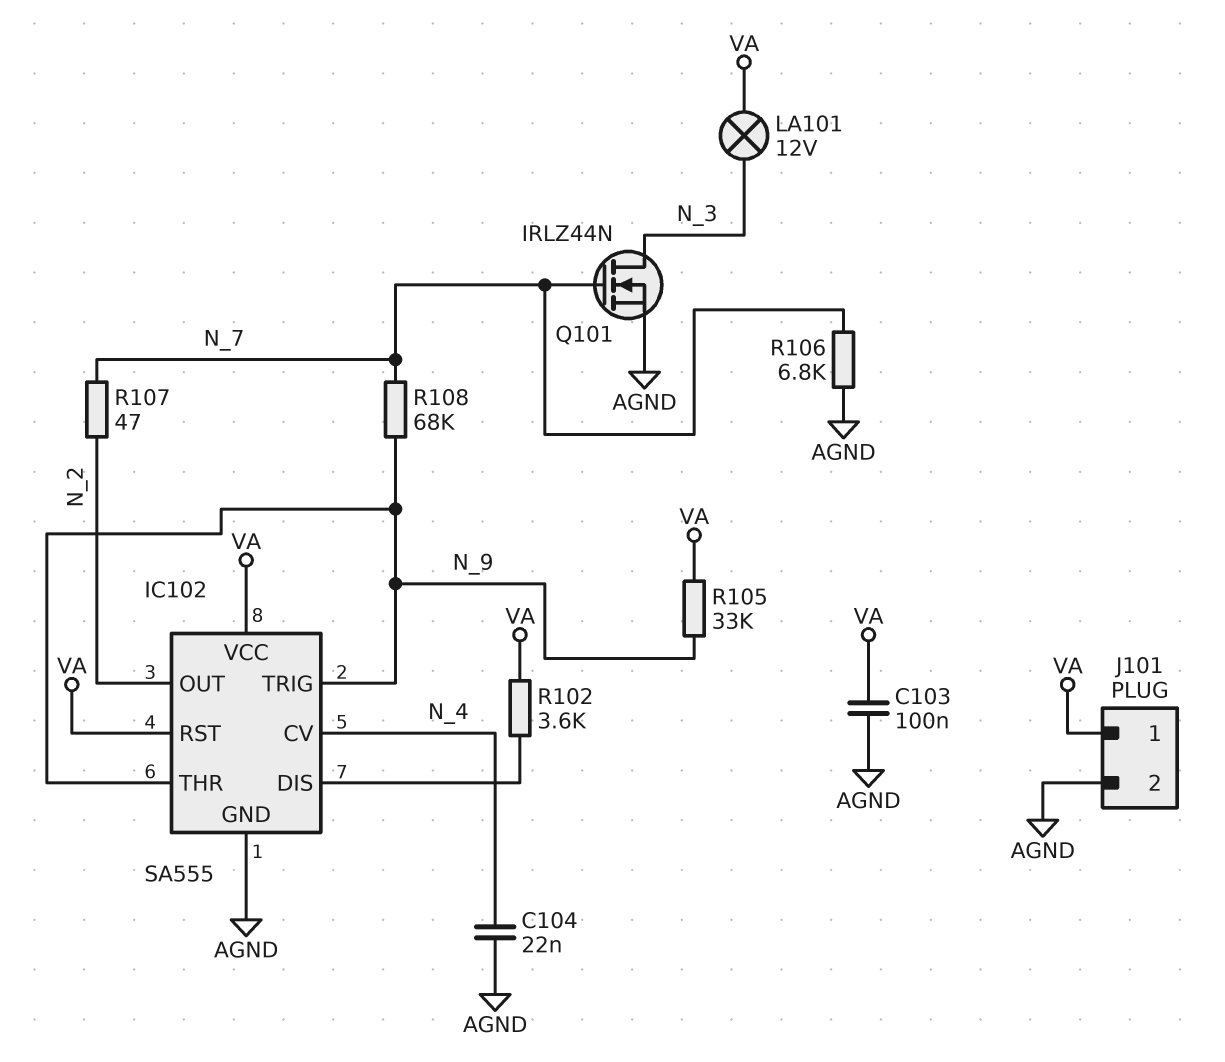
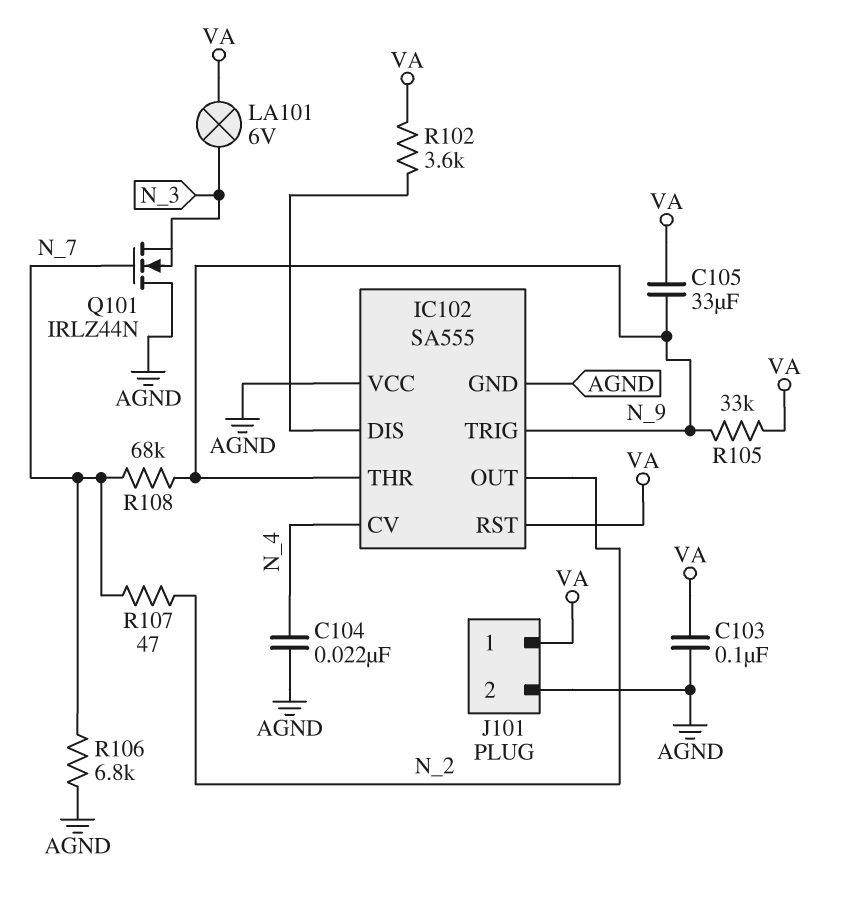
C105: none -> 33uF (N_9, VA)
IC102 pin VCC: VA -> AGND
LA101: lamp 12V (N_3, VA) -> lamp 6V (N_3, VA)
Q101: NMOS IRLZ44N (G N_7, D N_3, S AGND) -> NMOS IRLZ44N (G N_7, D AGND, S N_3)

